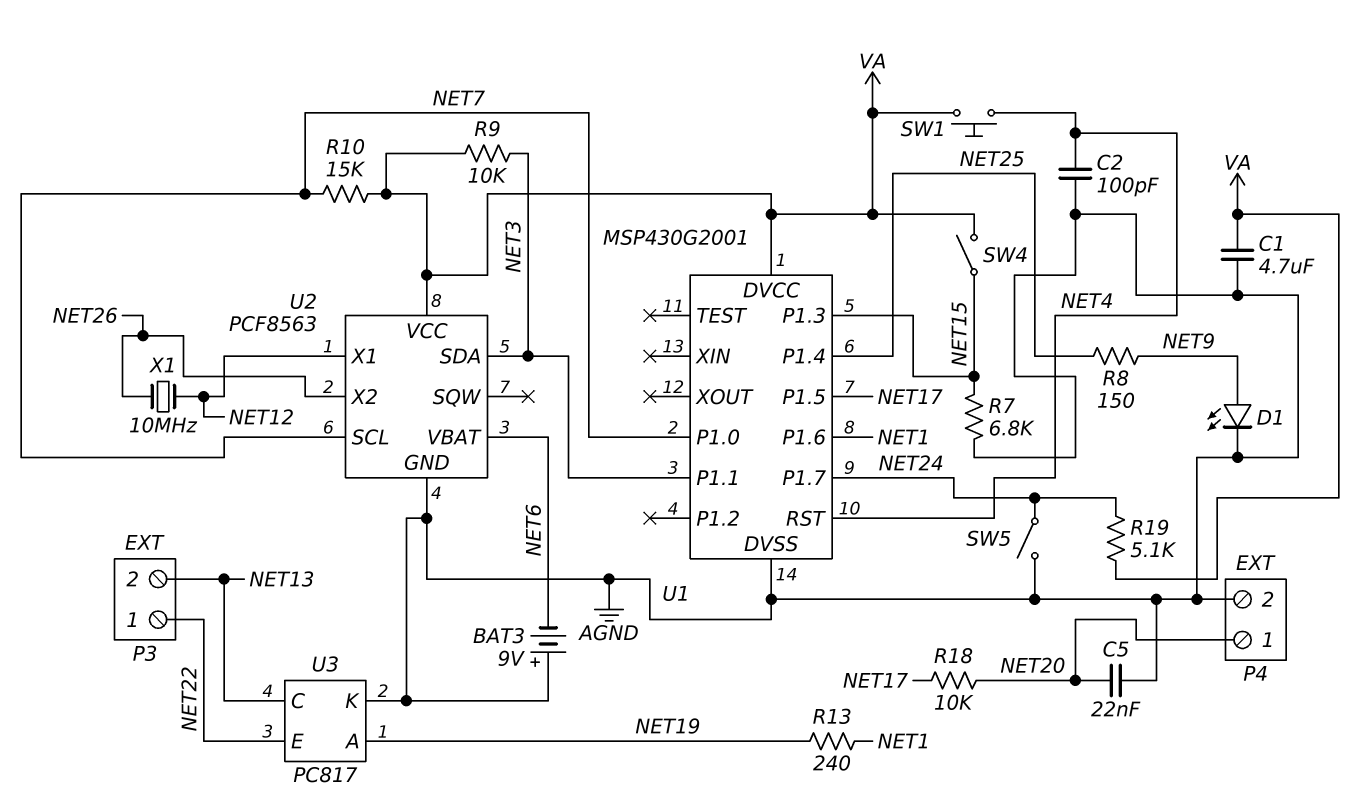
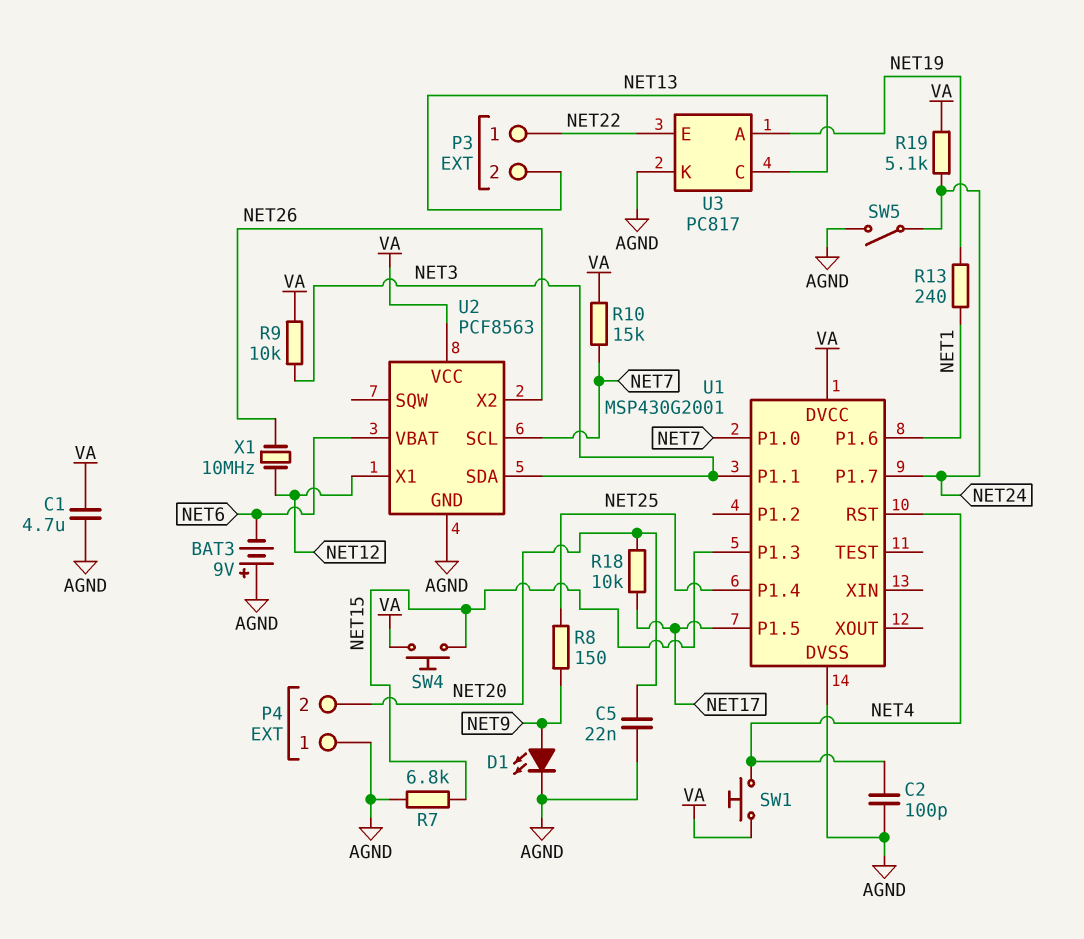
P4 pin 1: NET20 -> AGND
P4 pin 2: AGND -> NET20
SW4: switch (NET15, VA) -> button (NET15, VA)

